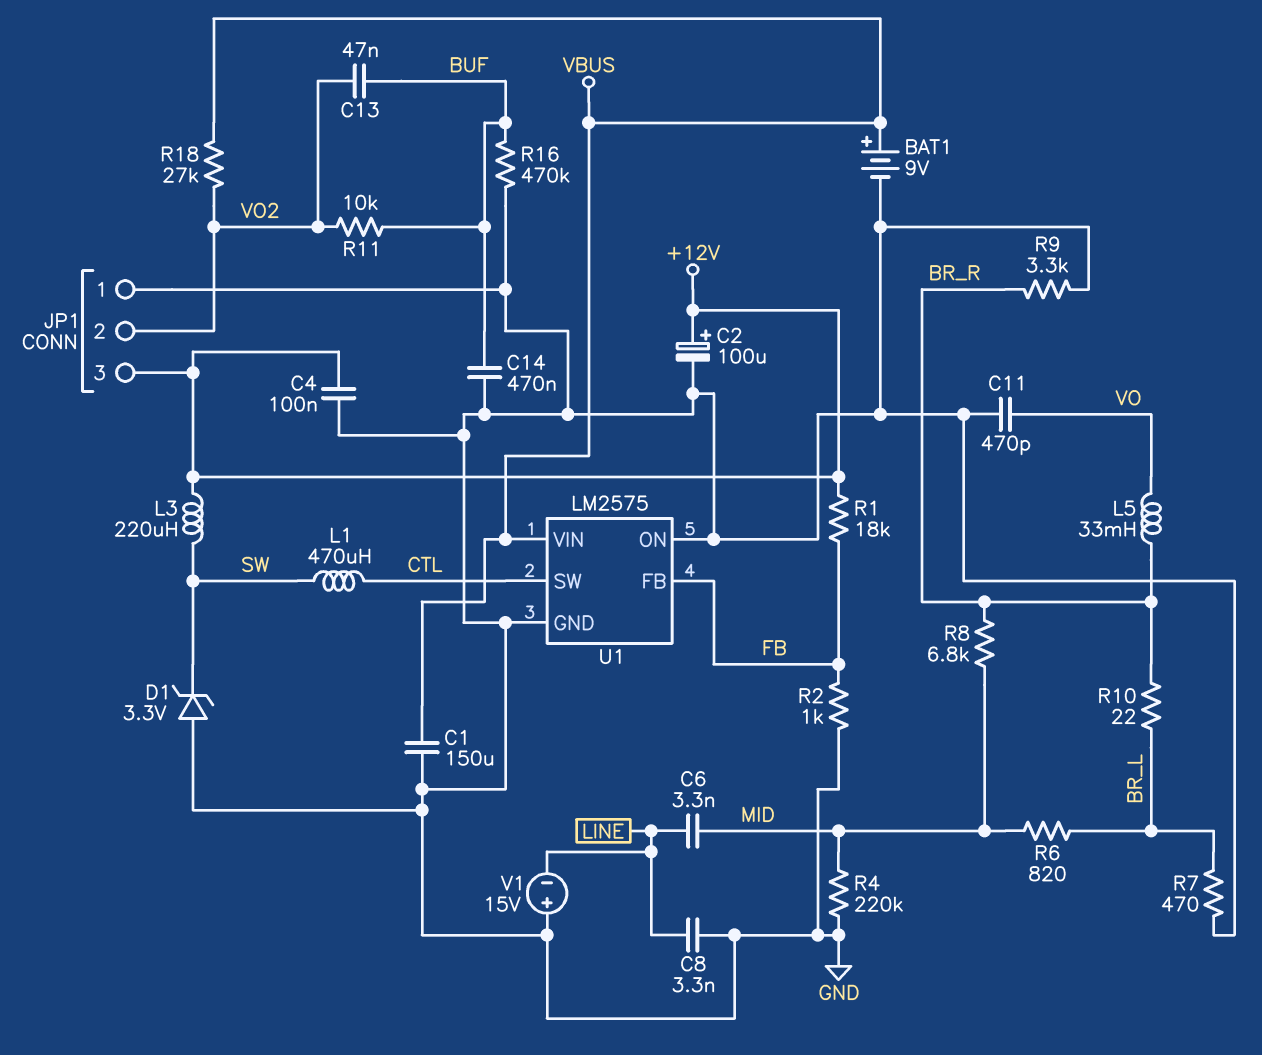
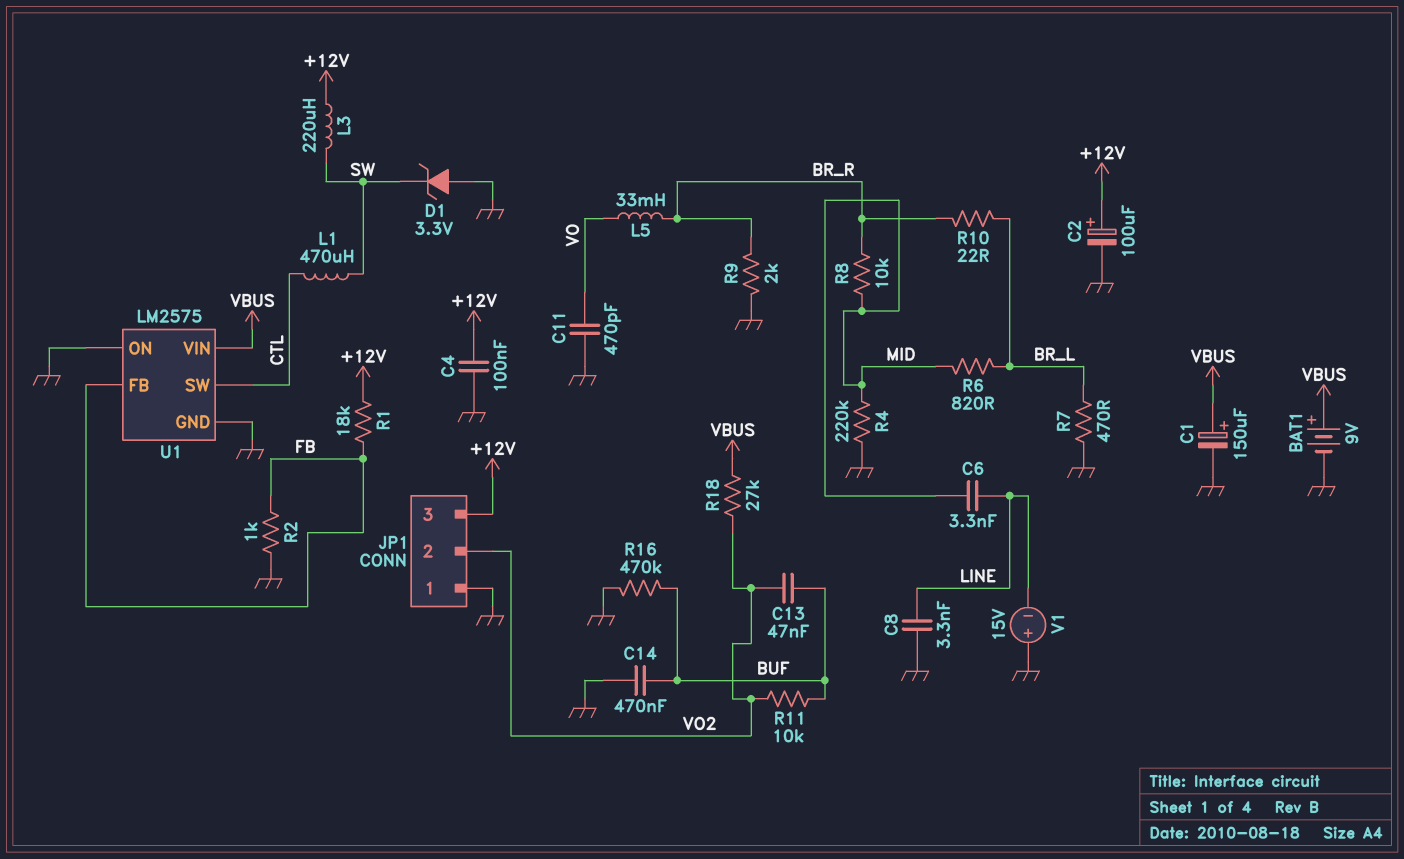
C1: 150uF (GND, VBUS) -> 150uF (plus VBUS, minus GND)
R8: 6.8k (BR_R, MID) -> 10k (BR_R, MID)
R9: 3.3k (BR_R, GND) -> 2k (BR_R, GND)

